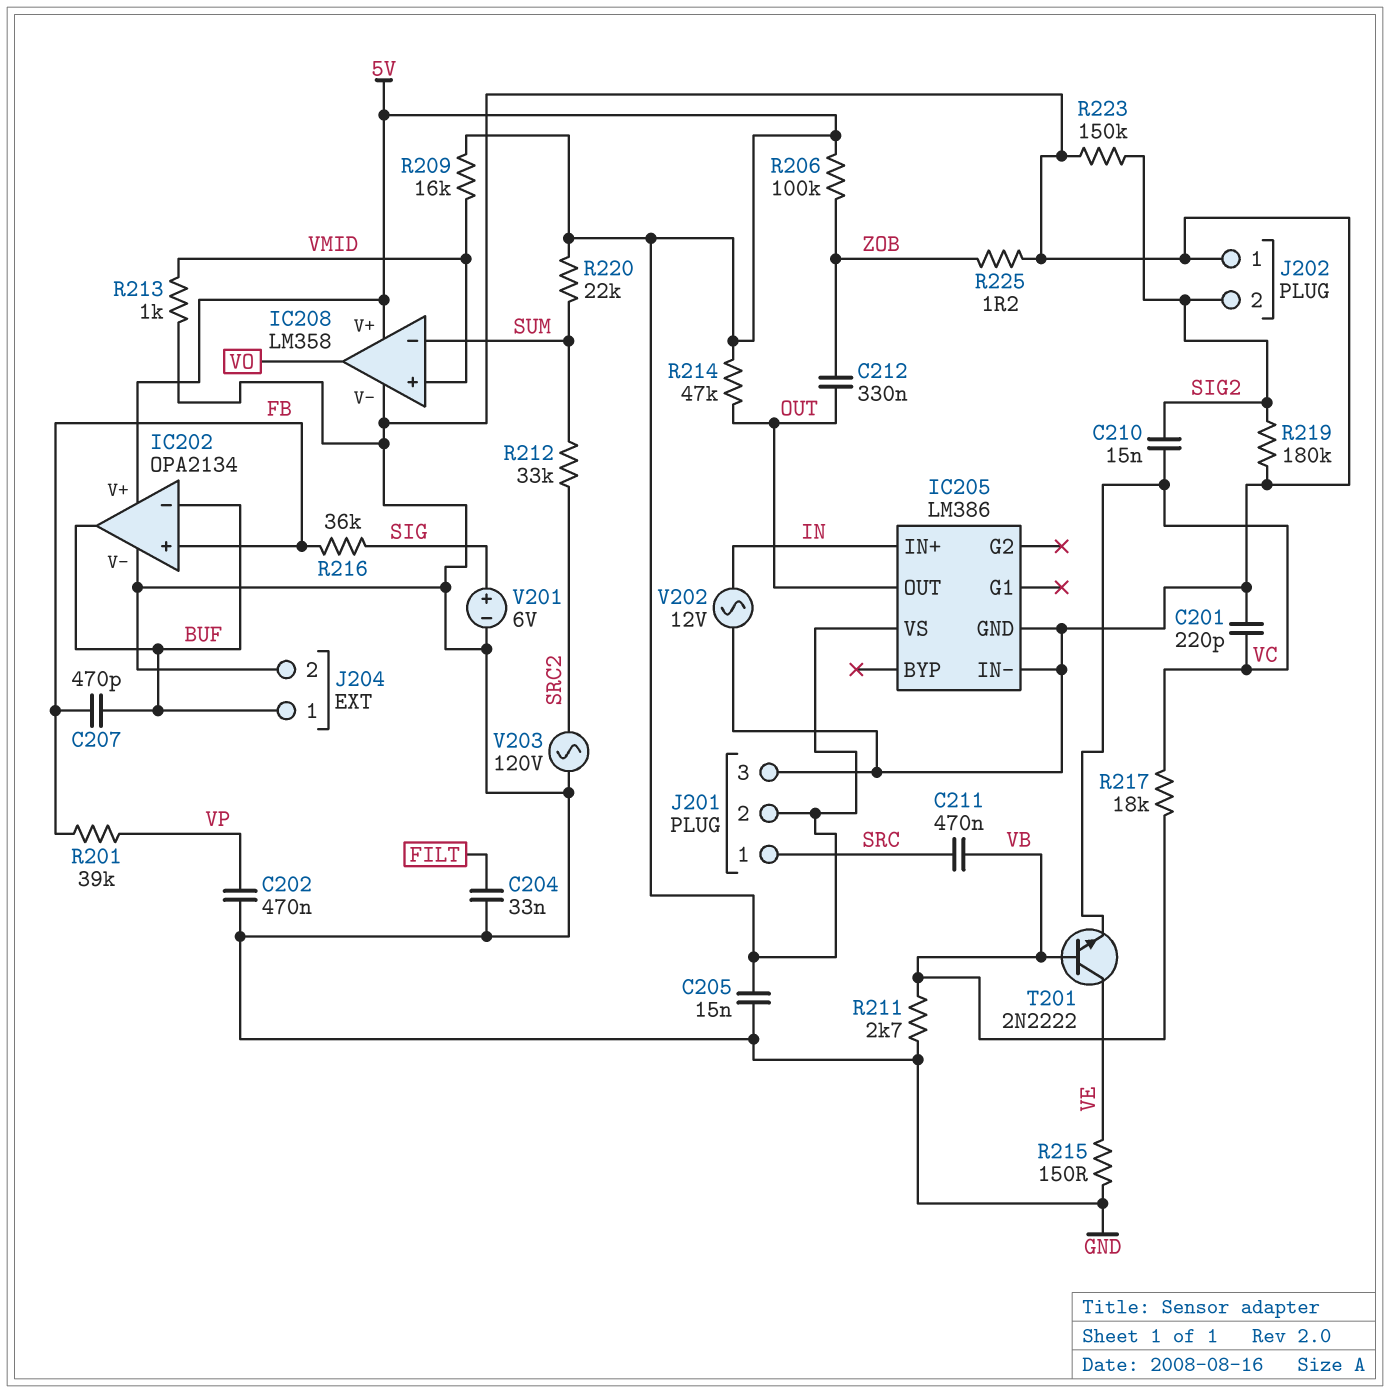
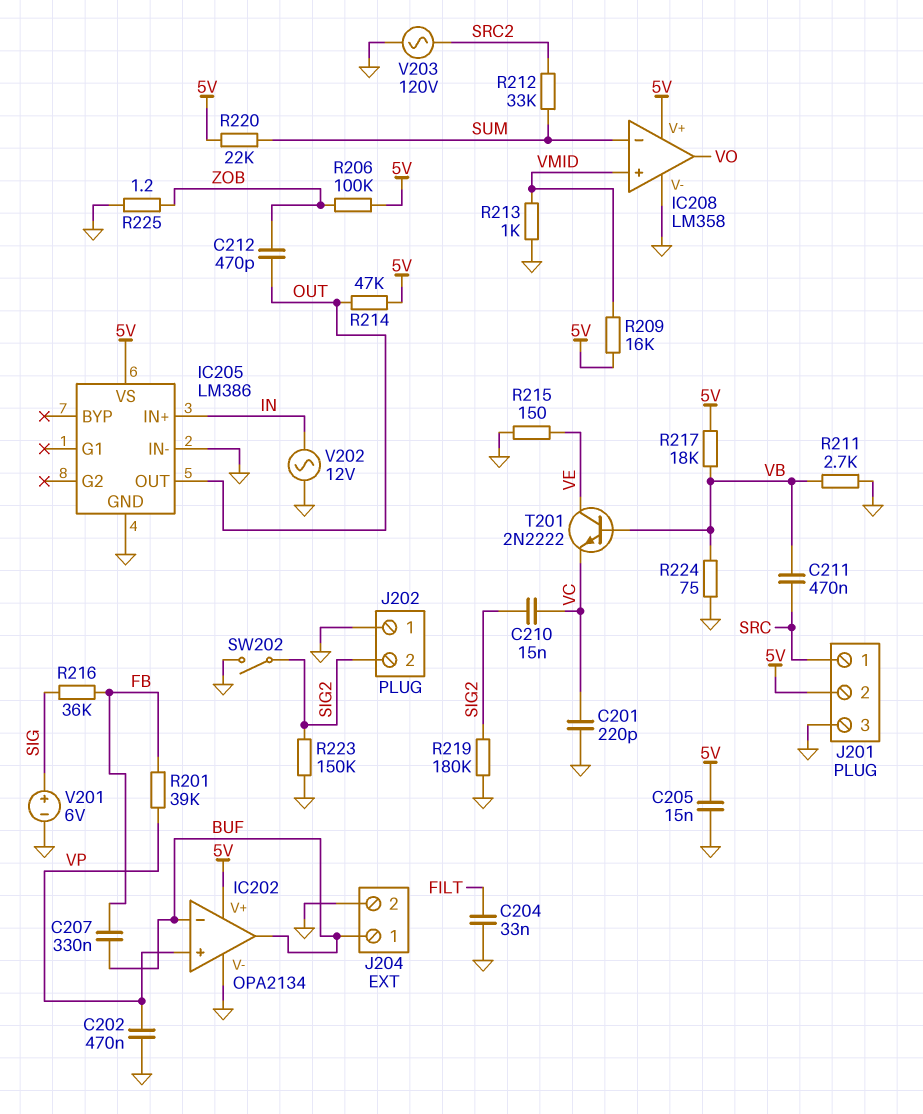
C207: 470pF (BUF, FB) -> 330nF (BUF, FB)
C212: 330nF (OUT, ZOB) -> 470pF (OUT, ZOB)
IC202 pin in+: FB -> VP
R217: 18k (VB, VC) -> 18k (5V, VB)
R224: none -> 75 (GND, VB)
SW202: none -> switch (GND, SIG2)

